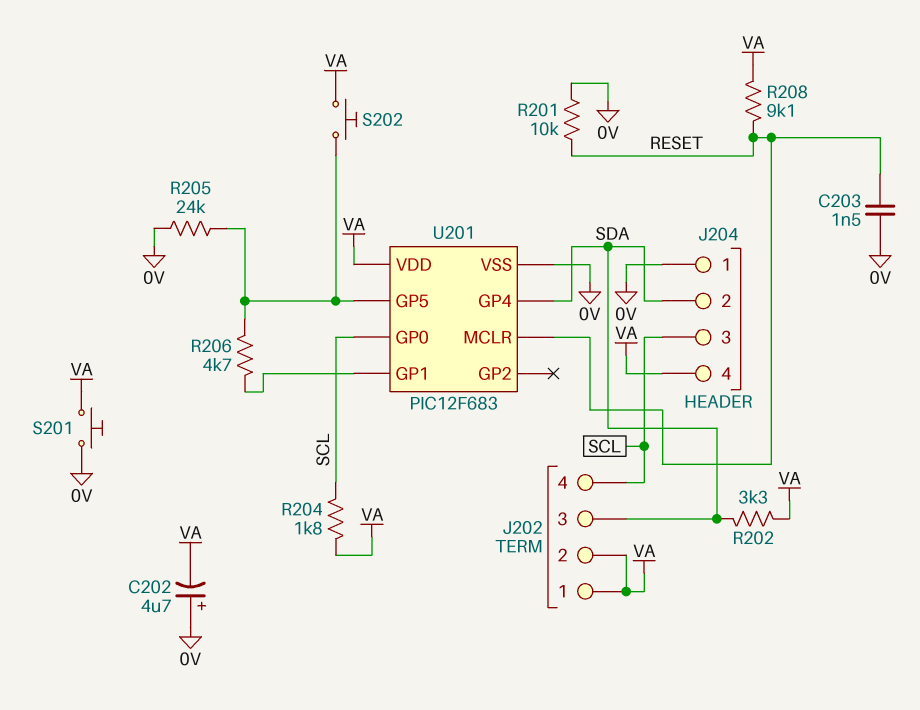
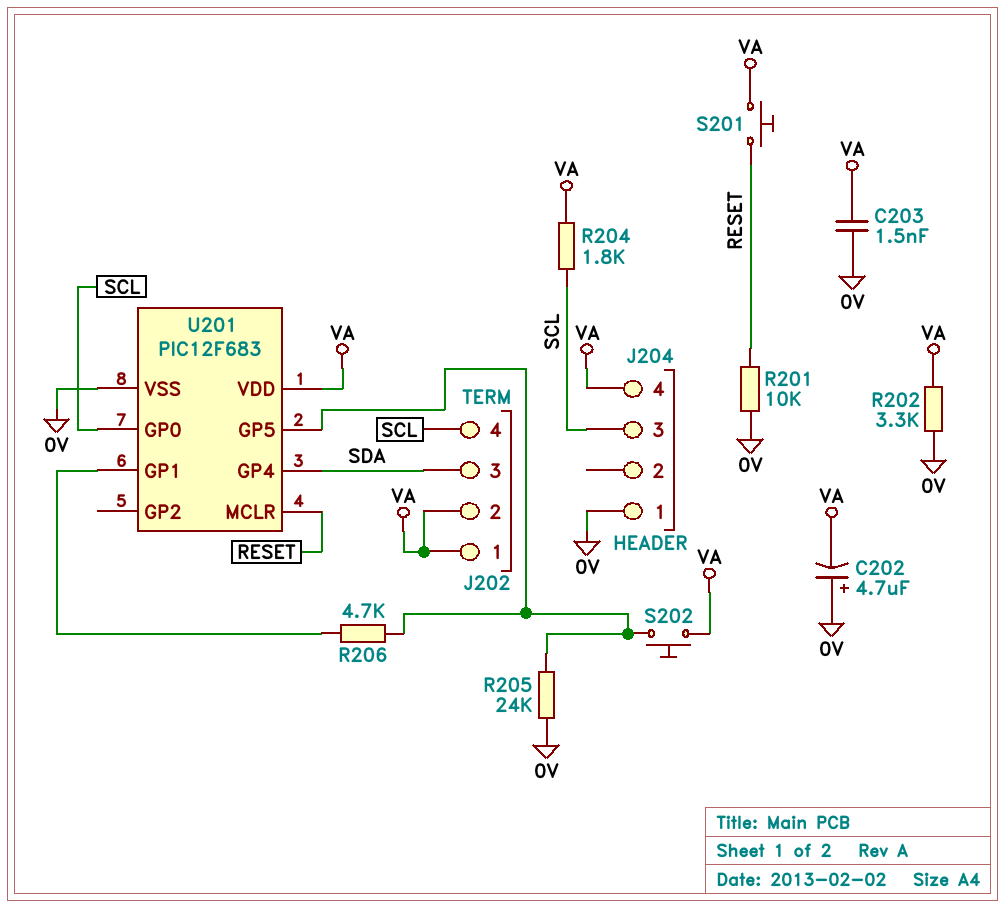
C203: 1.5nF (0V, RESET) -> 1.5nF (0V, VA)
J204 pin 2: SDA -> none
R202: 3.3k (SDA, VA) -> 3.3k (0V, VA)
R208: 9.1k (RESET, VA) -> none
S201: button (0V, VA) -> button (RESET, VA)

